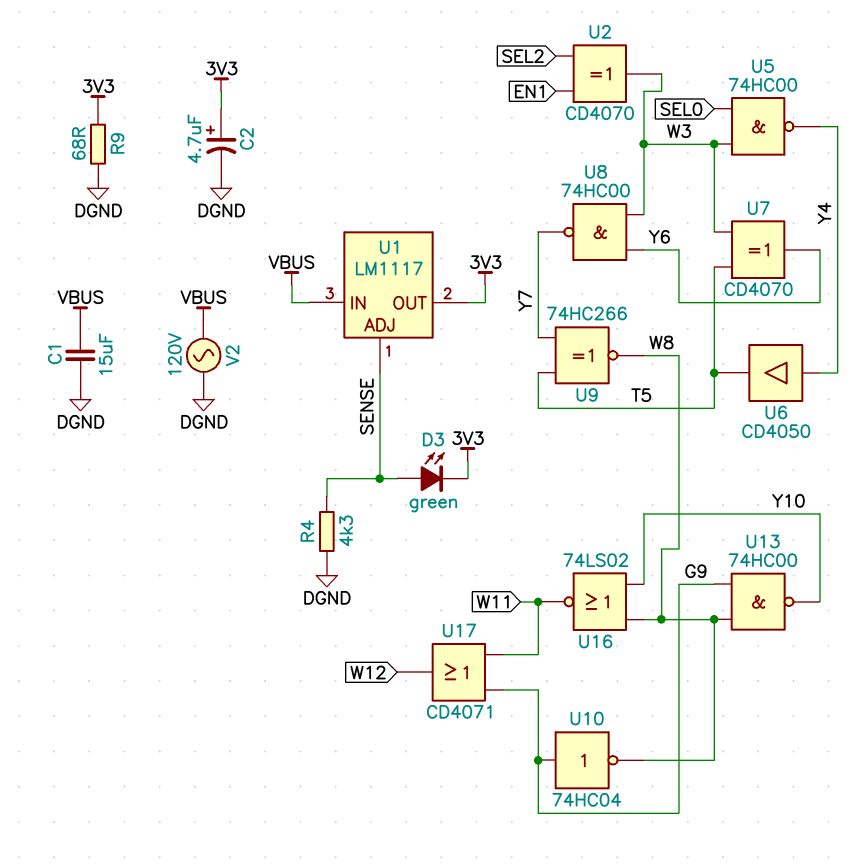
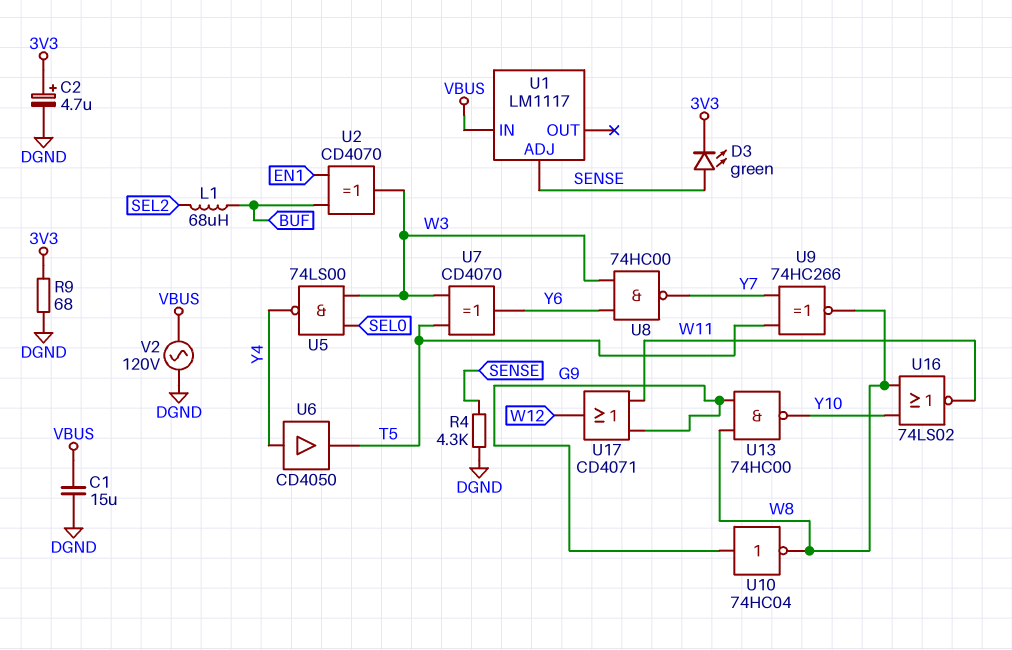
L1: none -> 68uH (BUF, SEL2)
U1 pin OUT: 3V3 -> none
U2: XOR CD4070 (in EN1, in SEL2, out W3) -> XOR CD4070 (in BUF, in EN1, out W3)
U5: NAND 74HC00 (in SEL0, in W3, out Y4) -> NAND 74LS00 (in SEL0, in W3, out Y4)

